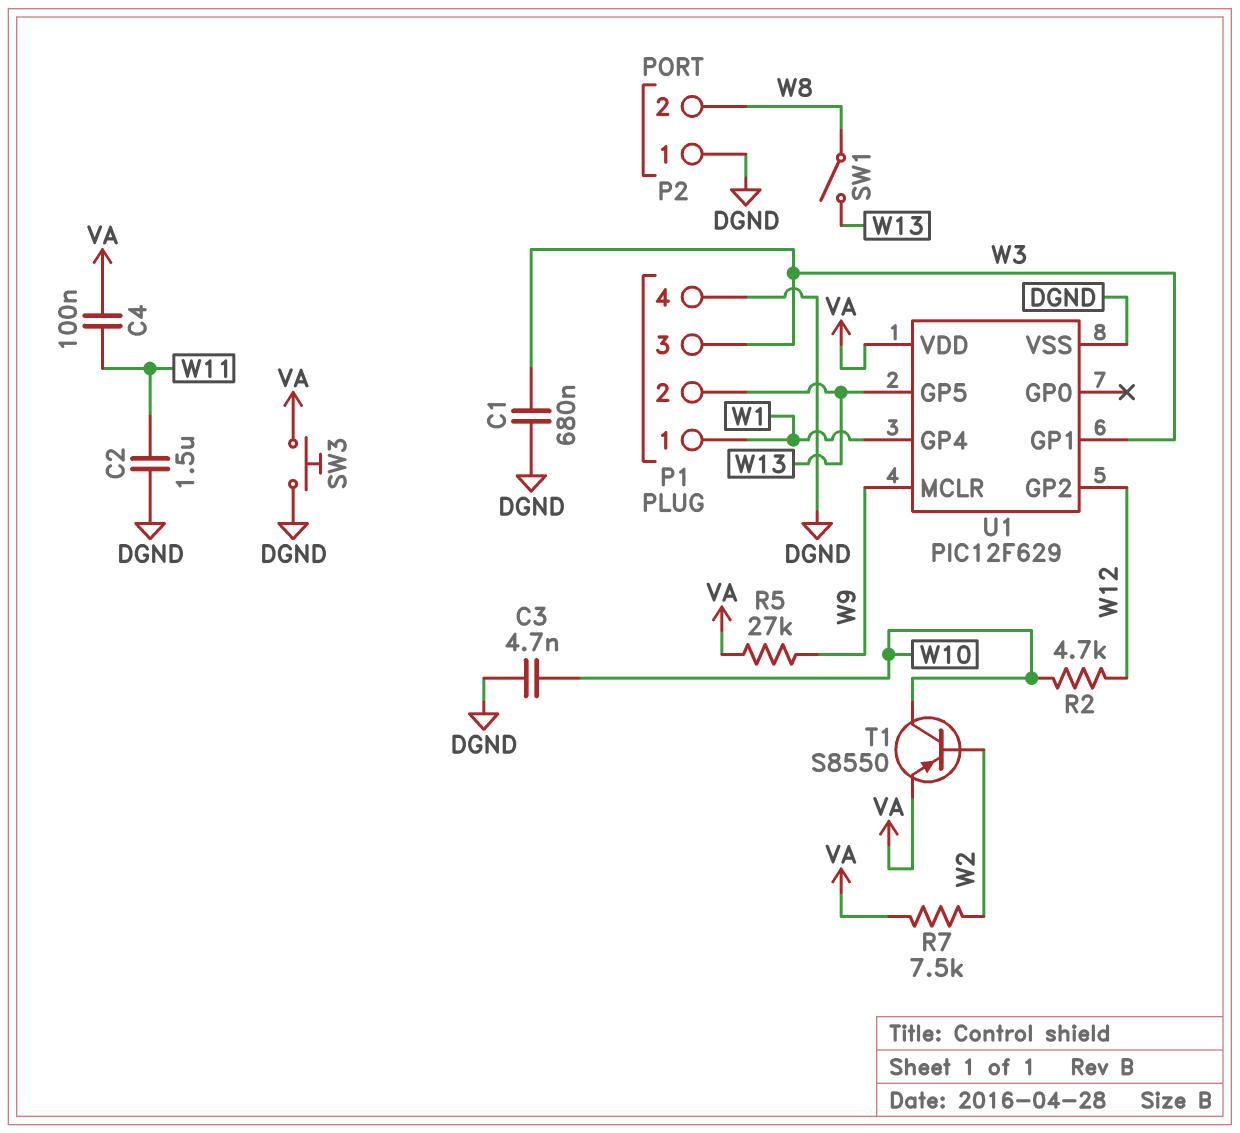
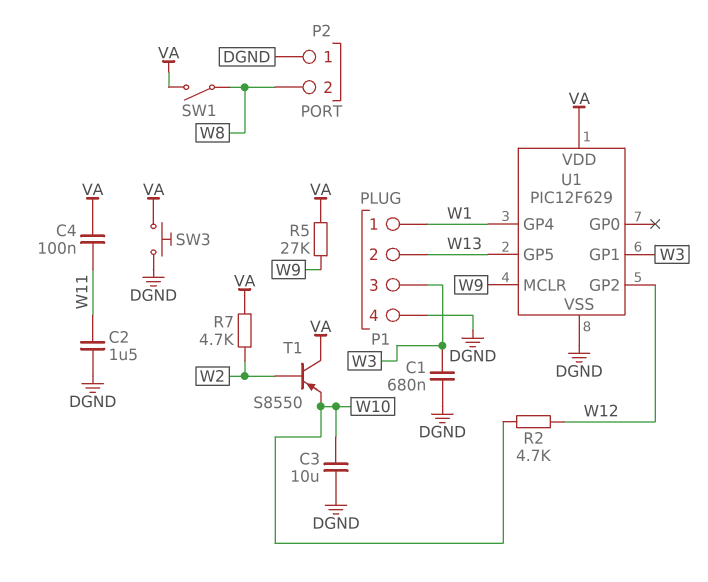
C3: 4.7nF (DGND, W10) -> 10uF (DGND, W10)
R7: 7.5k (VA, W2) -> 4.7k (VA, W2)
SW1: switch (W8, W13) -> switch (VA, W8)
T1: PNP S8550 (B W2, C W10, E VA) -> PNP S8550 (B W2, C VA, E W10)

